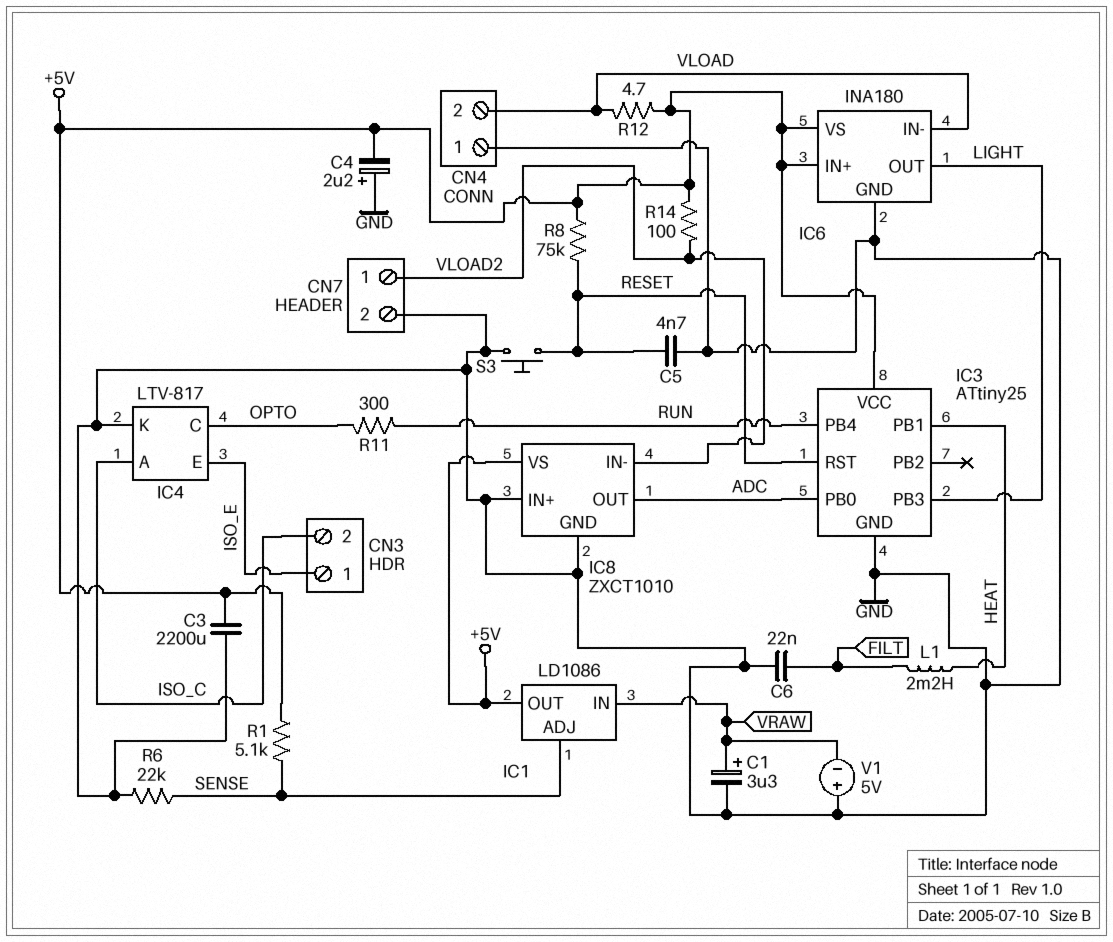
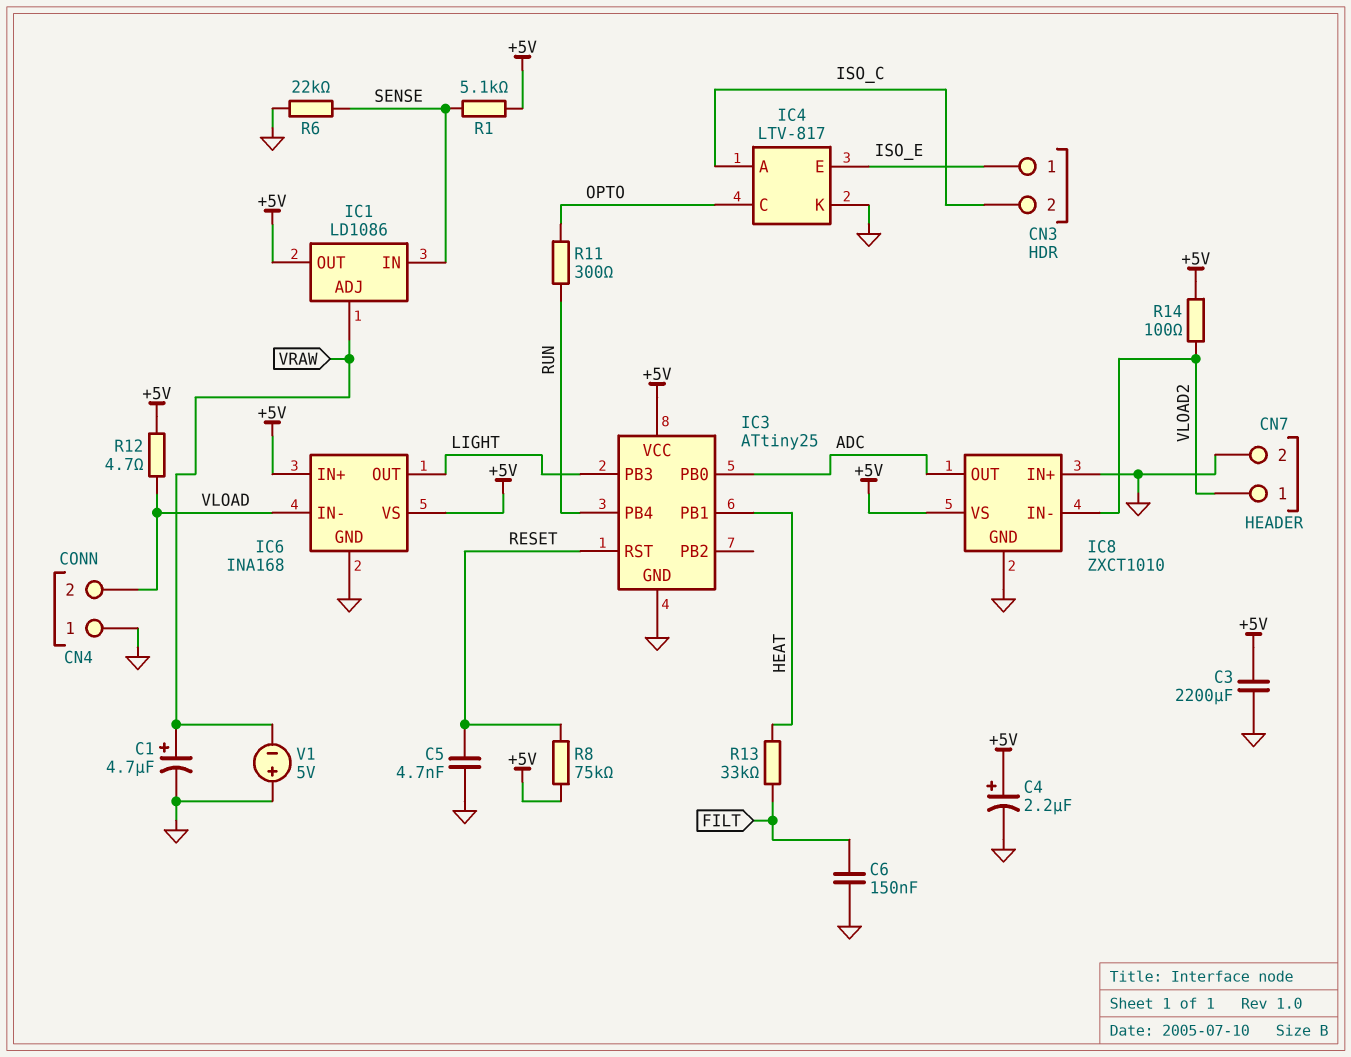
C1: 3.3uF (plus VRAW, minus GND) -> 4.7uF (plus VRAW, minus GND)
C4: 2.2uF (plus GND, minus +5V) -> 2.2uF (plus +5V, minus GND)
C6: 22nF (FILT, GND) -> 150nF (FILT, GND)
IC1 pin ADJ: SENSE -> VRAW
IC1 pin IN: VRAW -> SENSE
IC6: INA180 -> INA168
L1: 2.2mH (FILT, HEAT) -> none
R13: none -> 33k (FILT, HEAT)
S3: button (GND, RESET) -> none

